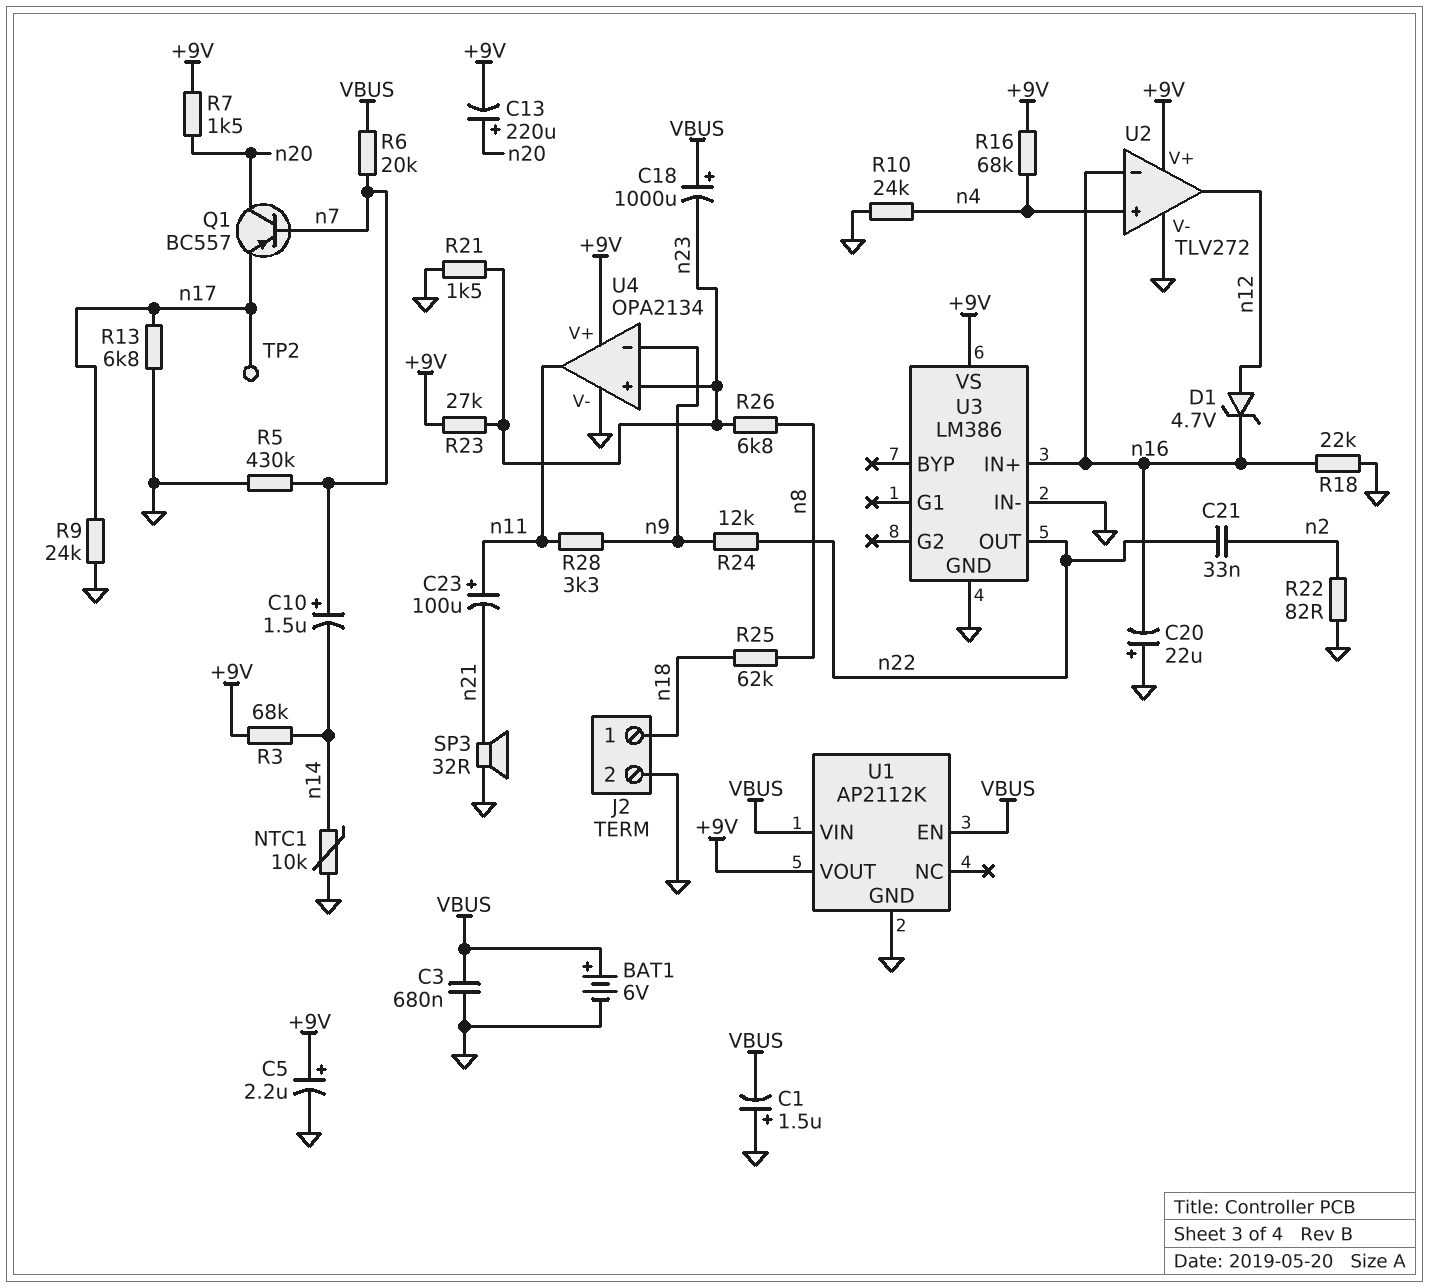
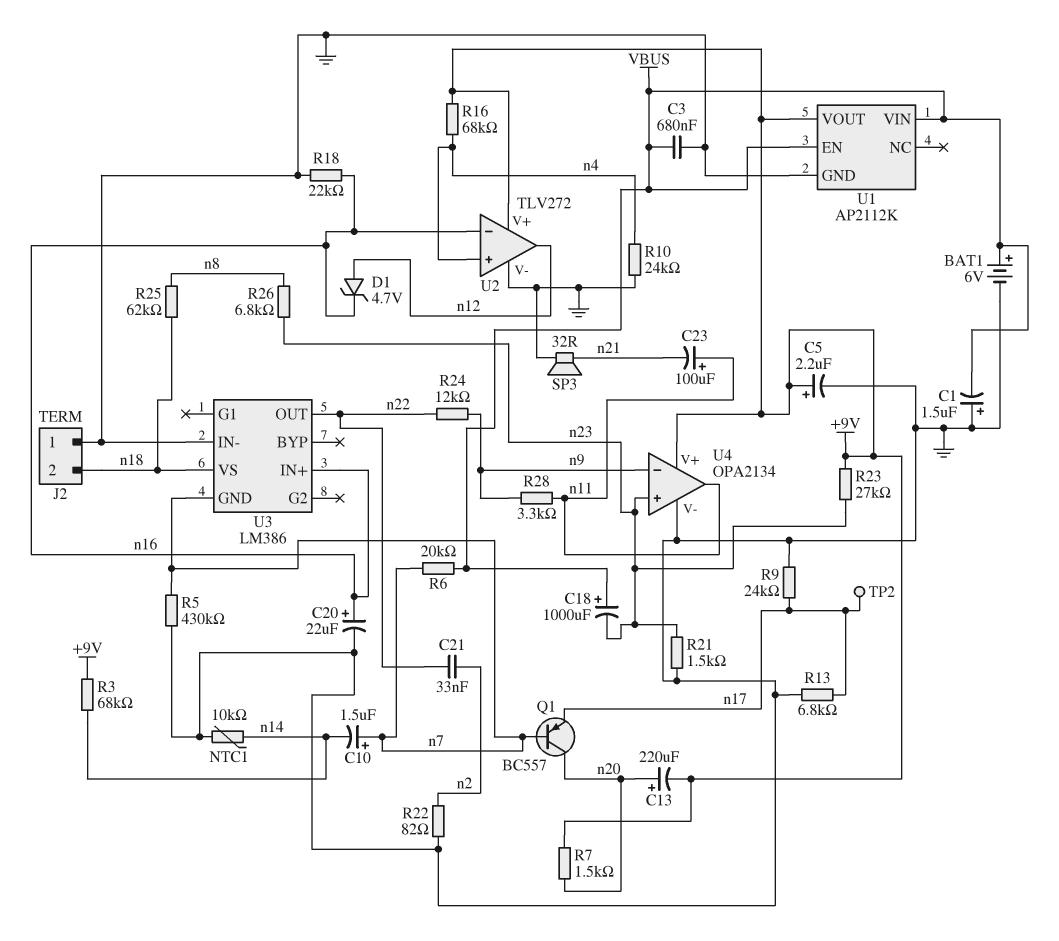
C20: 22uF (plus GND, minus n16) -> 22uF (plus n16, minus GND)
J2 pin 1: n18 -> GND
J2 pin 2: GND -> n18
U3 pin GND: GND -> n7
U3 pin VS: +9V -> n18

